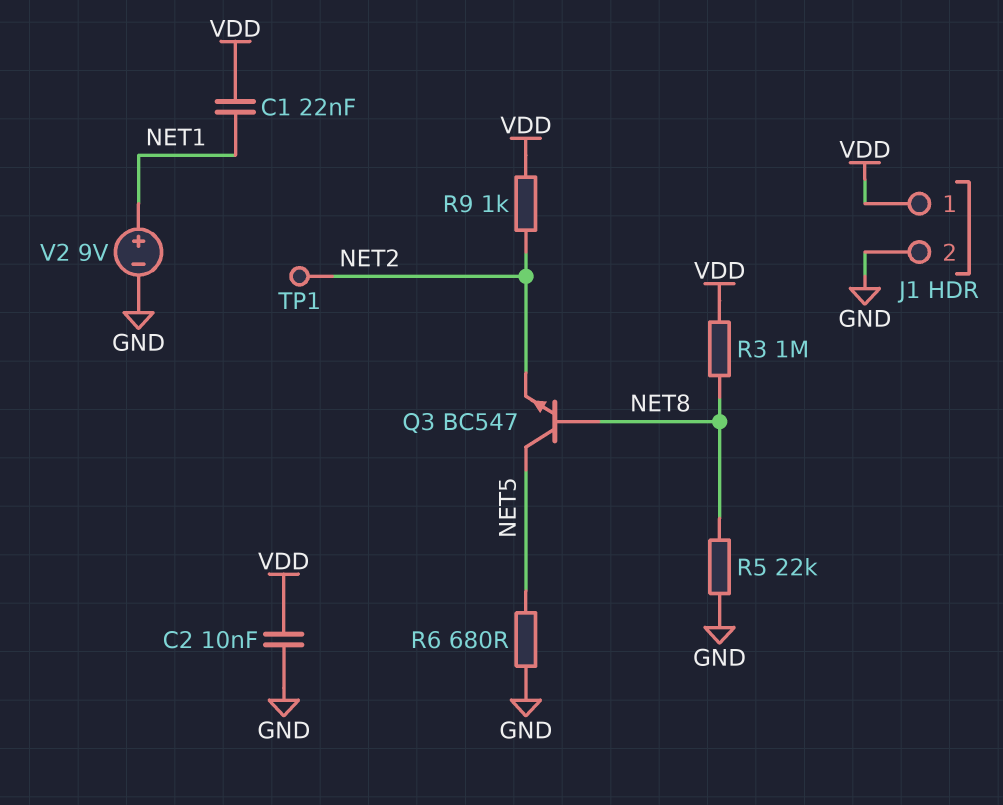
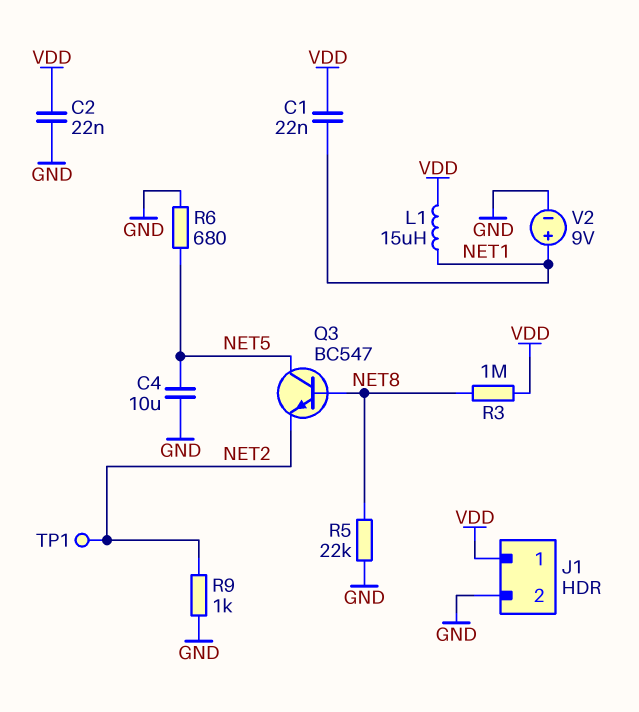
C2: 10nF (GND, VDD) -> 22nF (GND, VDD)
C4: none -> 10uF (GND, NET5)
L1: none -> 15uH (NET1, VDD)
R9: 1k (NET2, VDD) -> 1k (GND, NET2)

